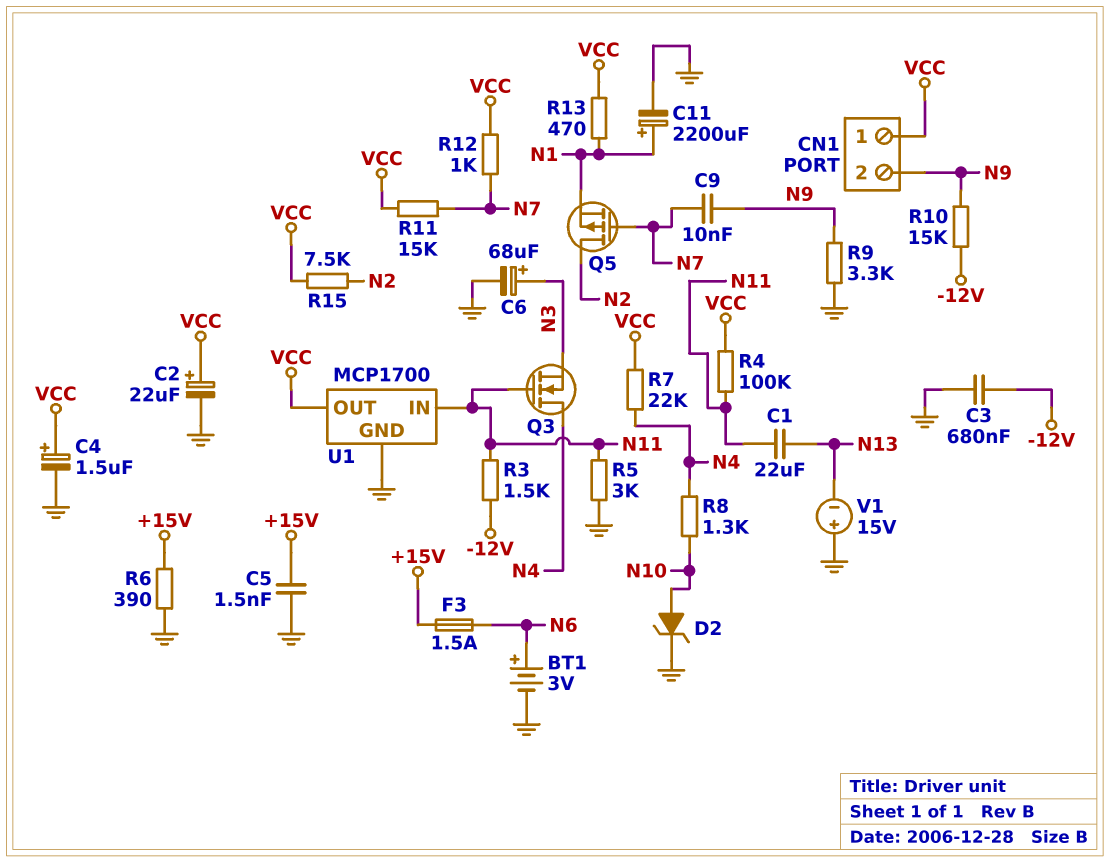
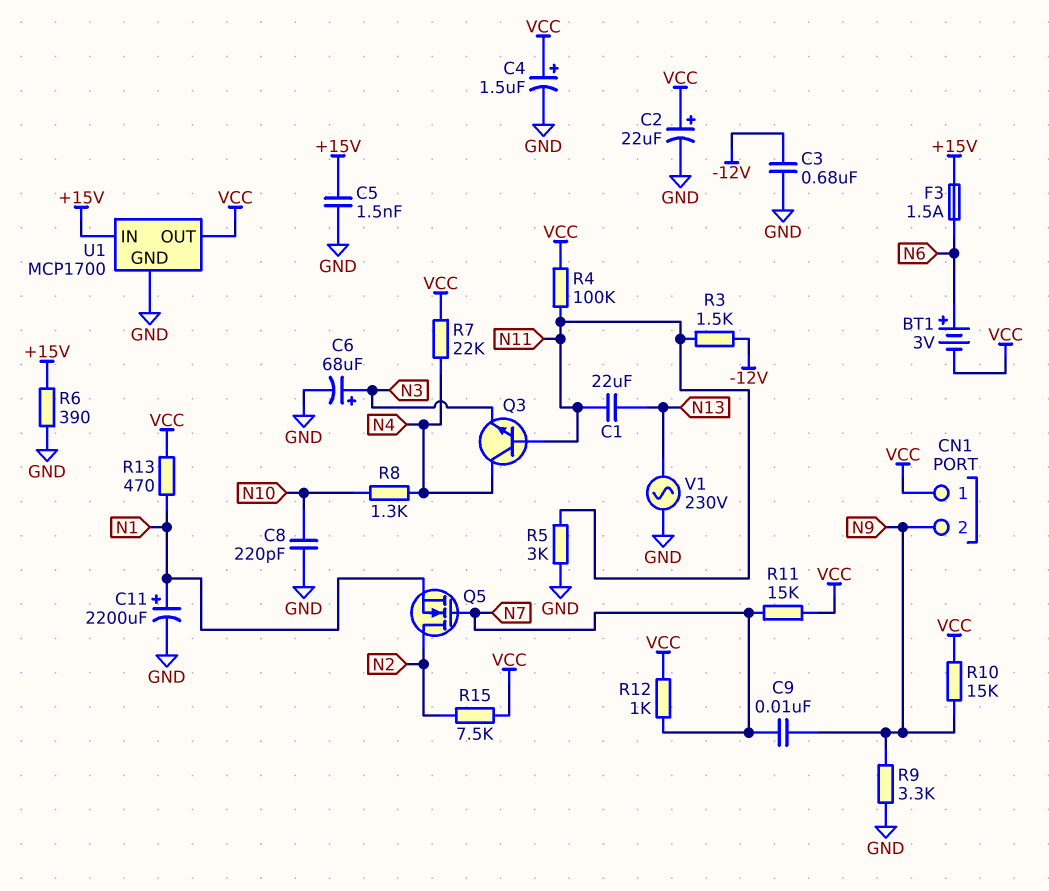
BT1: 3V (plus N6, minus GND) -> 3V (plus N6, minus VCC)
C8: none -> 220pF (GND, N10)
D2: zener (A N10, K GND) -> none
Q3: NMOS (G N11, D N4, S N3) -> NPN (B N11, C N4, E N3)
Q5: PMOS (G N7, D N2, S N1) -> NMOS (G N7, D N2, S N1)
R10: 15k (-12V, N9) -> 15k (N9, VCC)
U1 pin IN: N11 -> +15V
V1: 15V (plus GND, minus N13) -> AC 230V (GND, N13)

